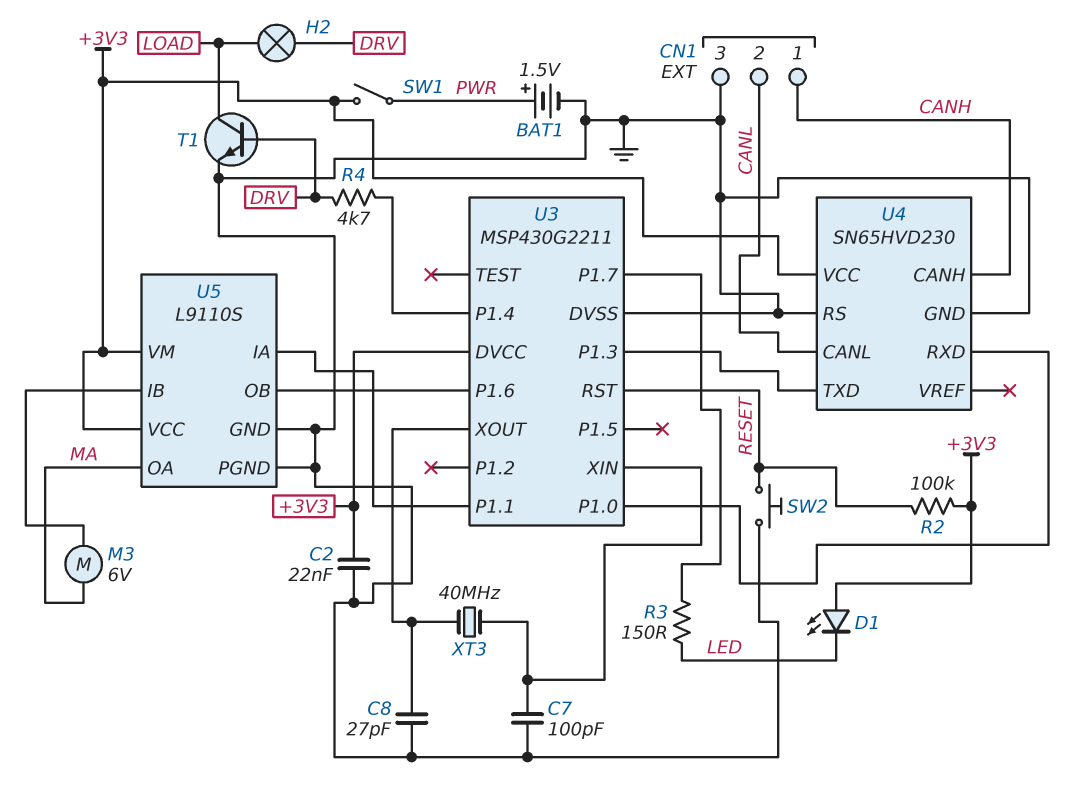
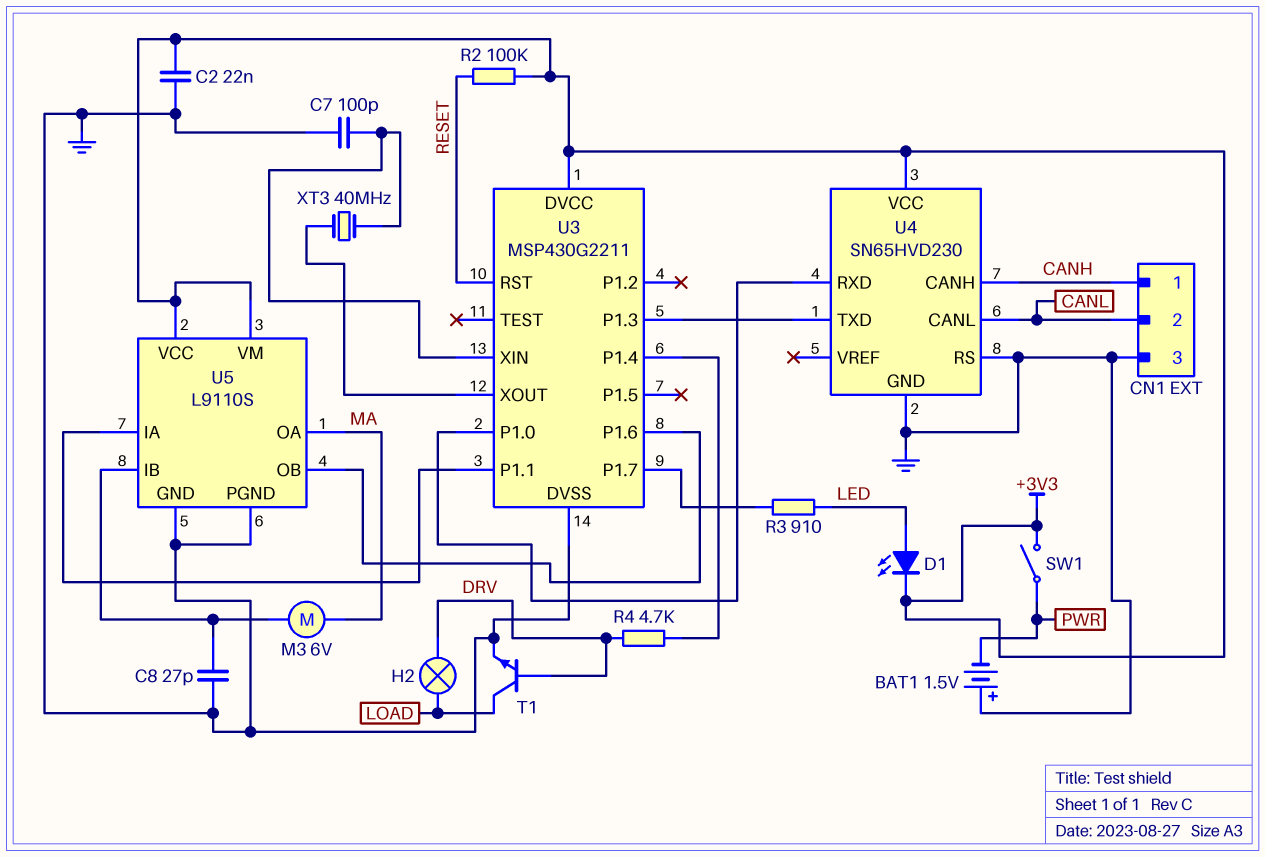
BAT1: 1.5V (plus PWR, minus GND) -> 1.5V (plus GND, minus PWR)
C8: 27pF (GND, U3/XOUT) -> 27pF (GND, U5/IB)
D1: LED (A +3V3, K LED) -> LED (A LED, K +3V3)
R3: 150 (LED, U3/P1.7) -> 910 (LED, U3/P1.7)
SW2: button (GND, RESET) -> none

